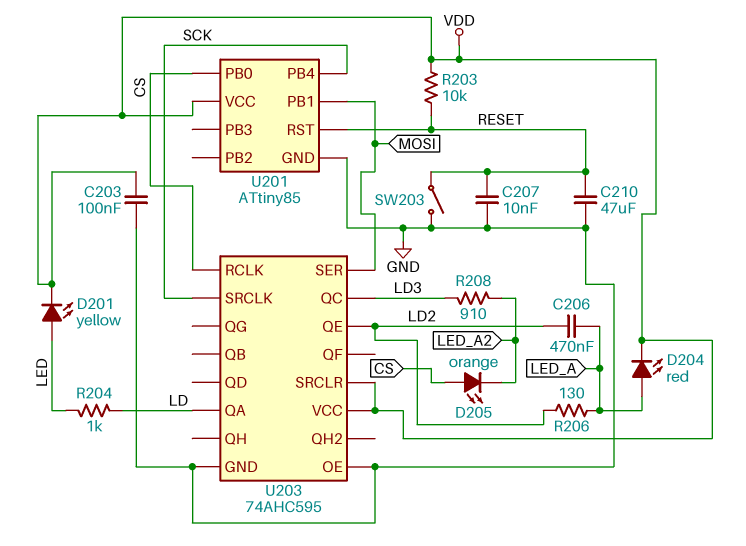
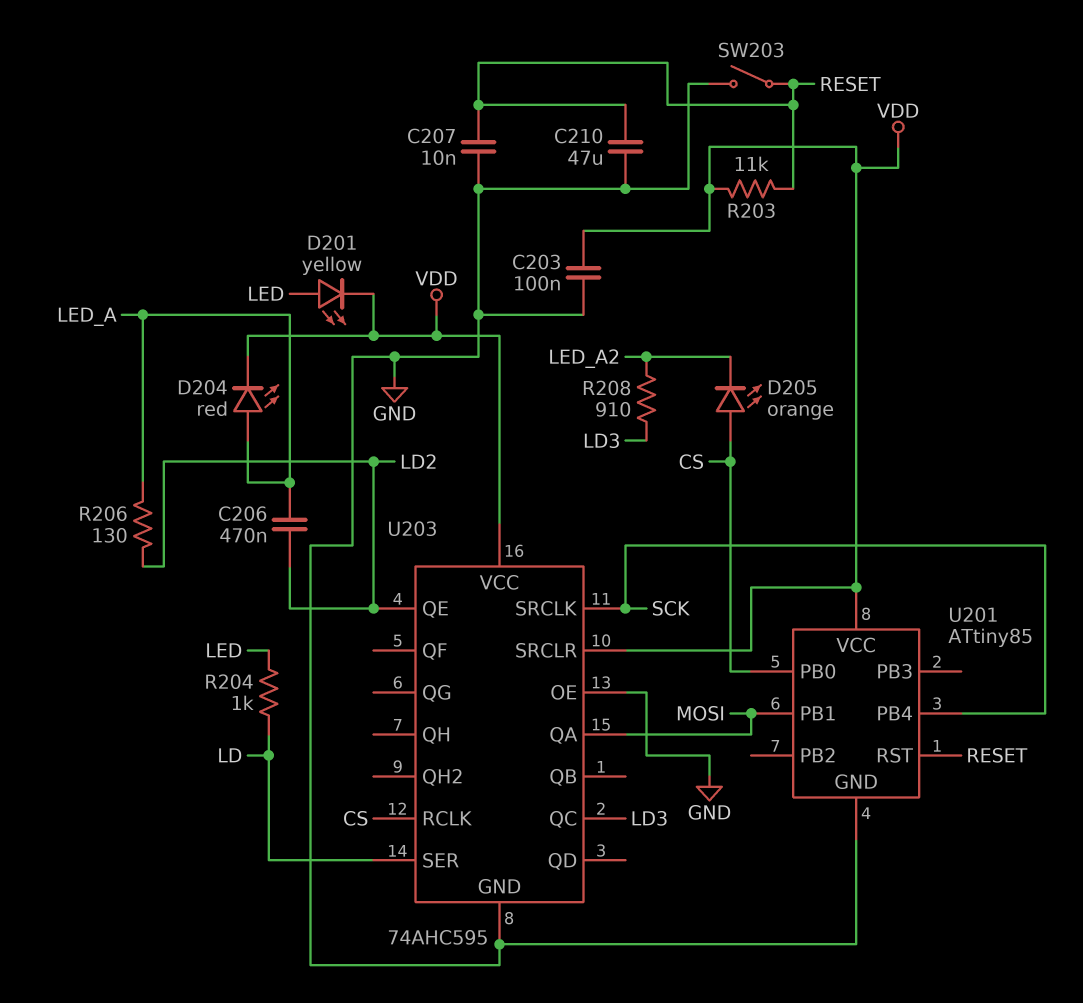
R203: 10k (RESET, VDD) -> 11k (RESET, VDD)
U203 pin QA: LD -> MOSI
U203 pin SER: MOSI -> LD

